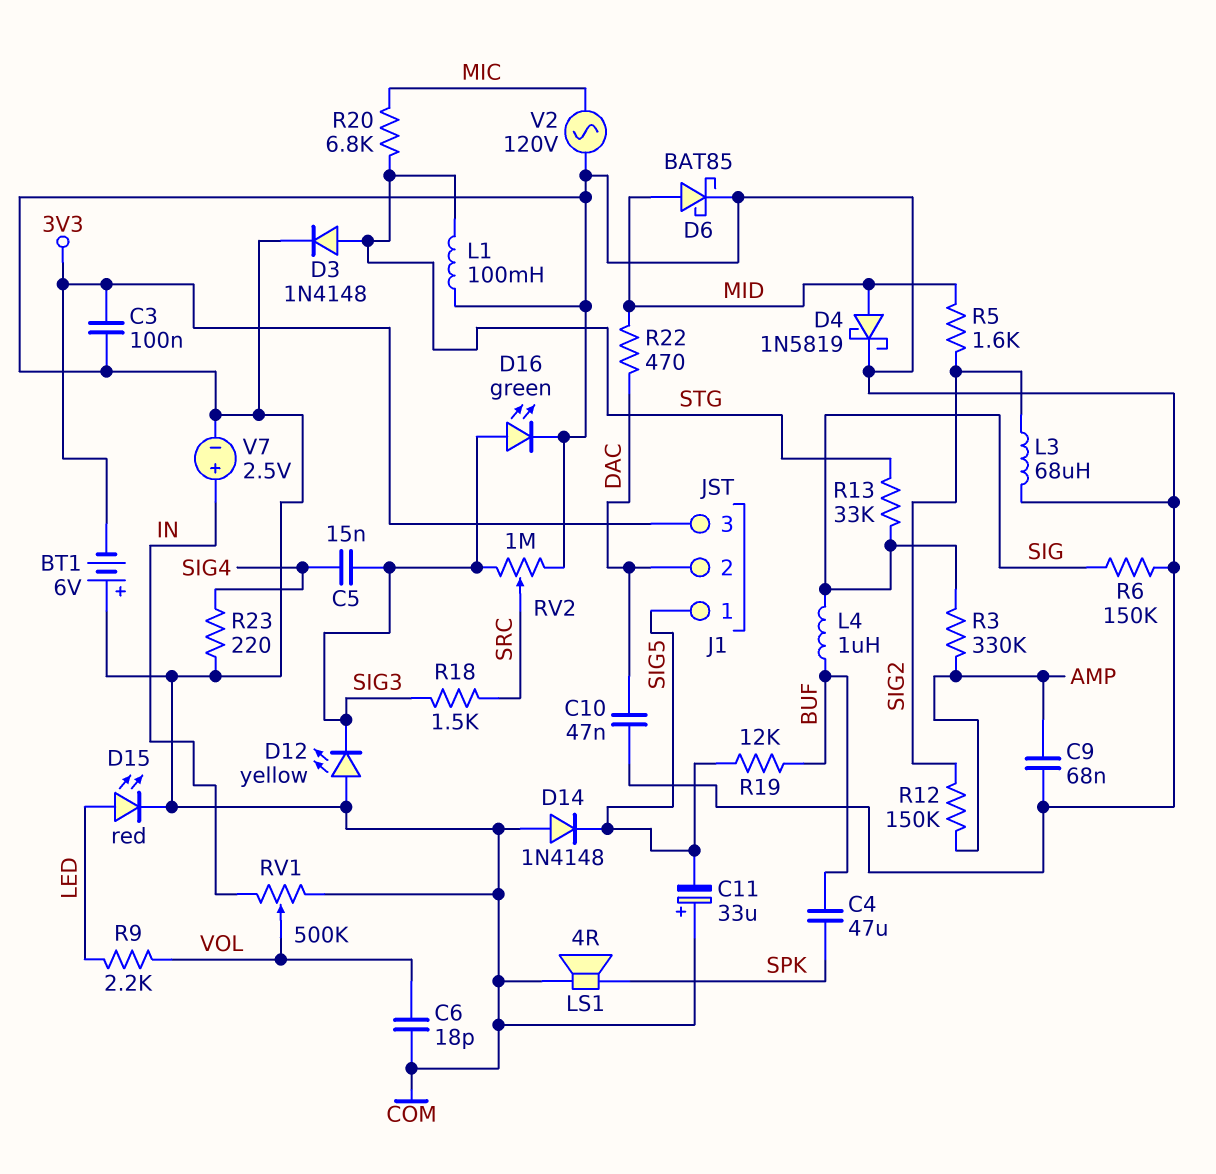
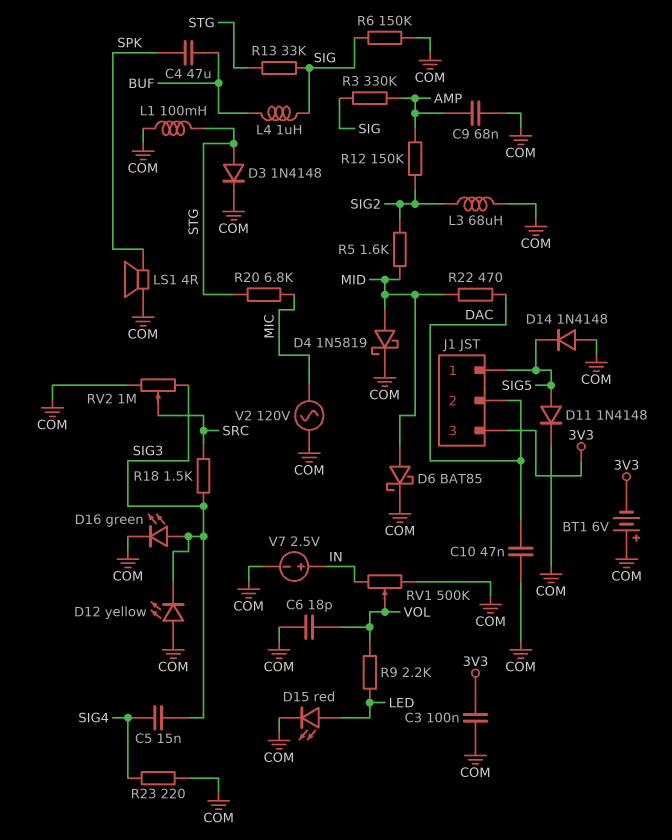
C11: 33uF (plus COM, minus SIG5) -> none
D11: none -> diode 1N4148 (A SIG5, K COM)
R19: 12k (BUF, SIG5) -> none

